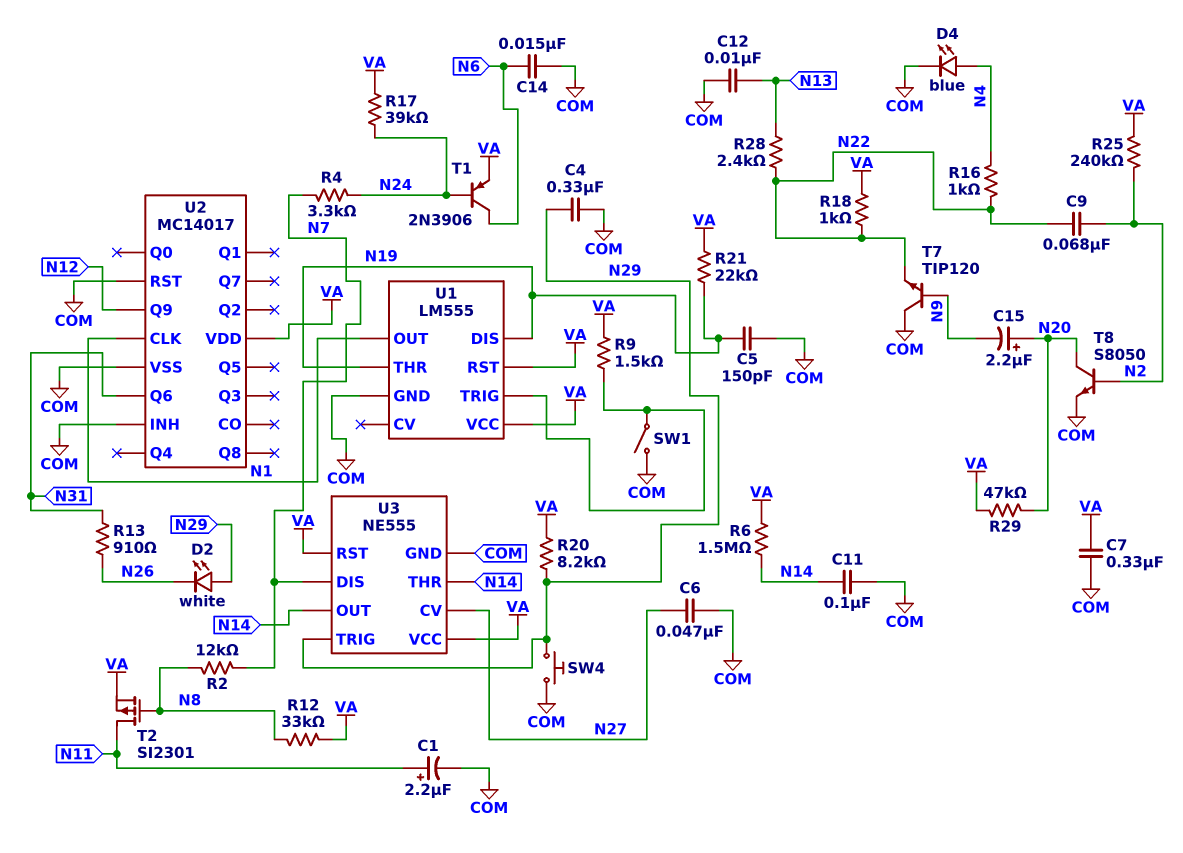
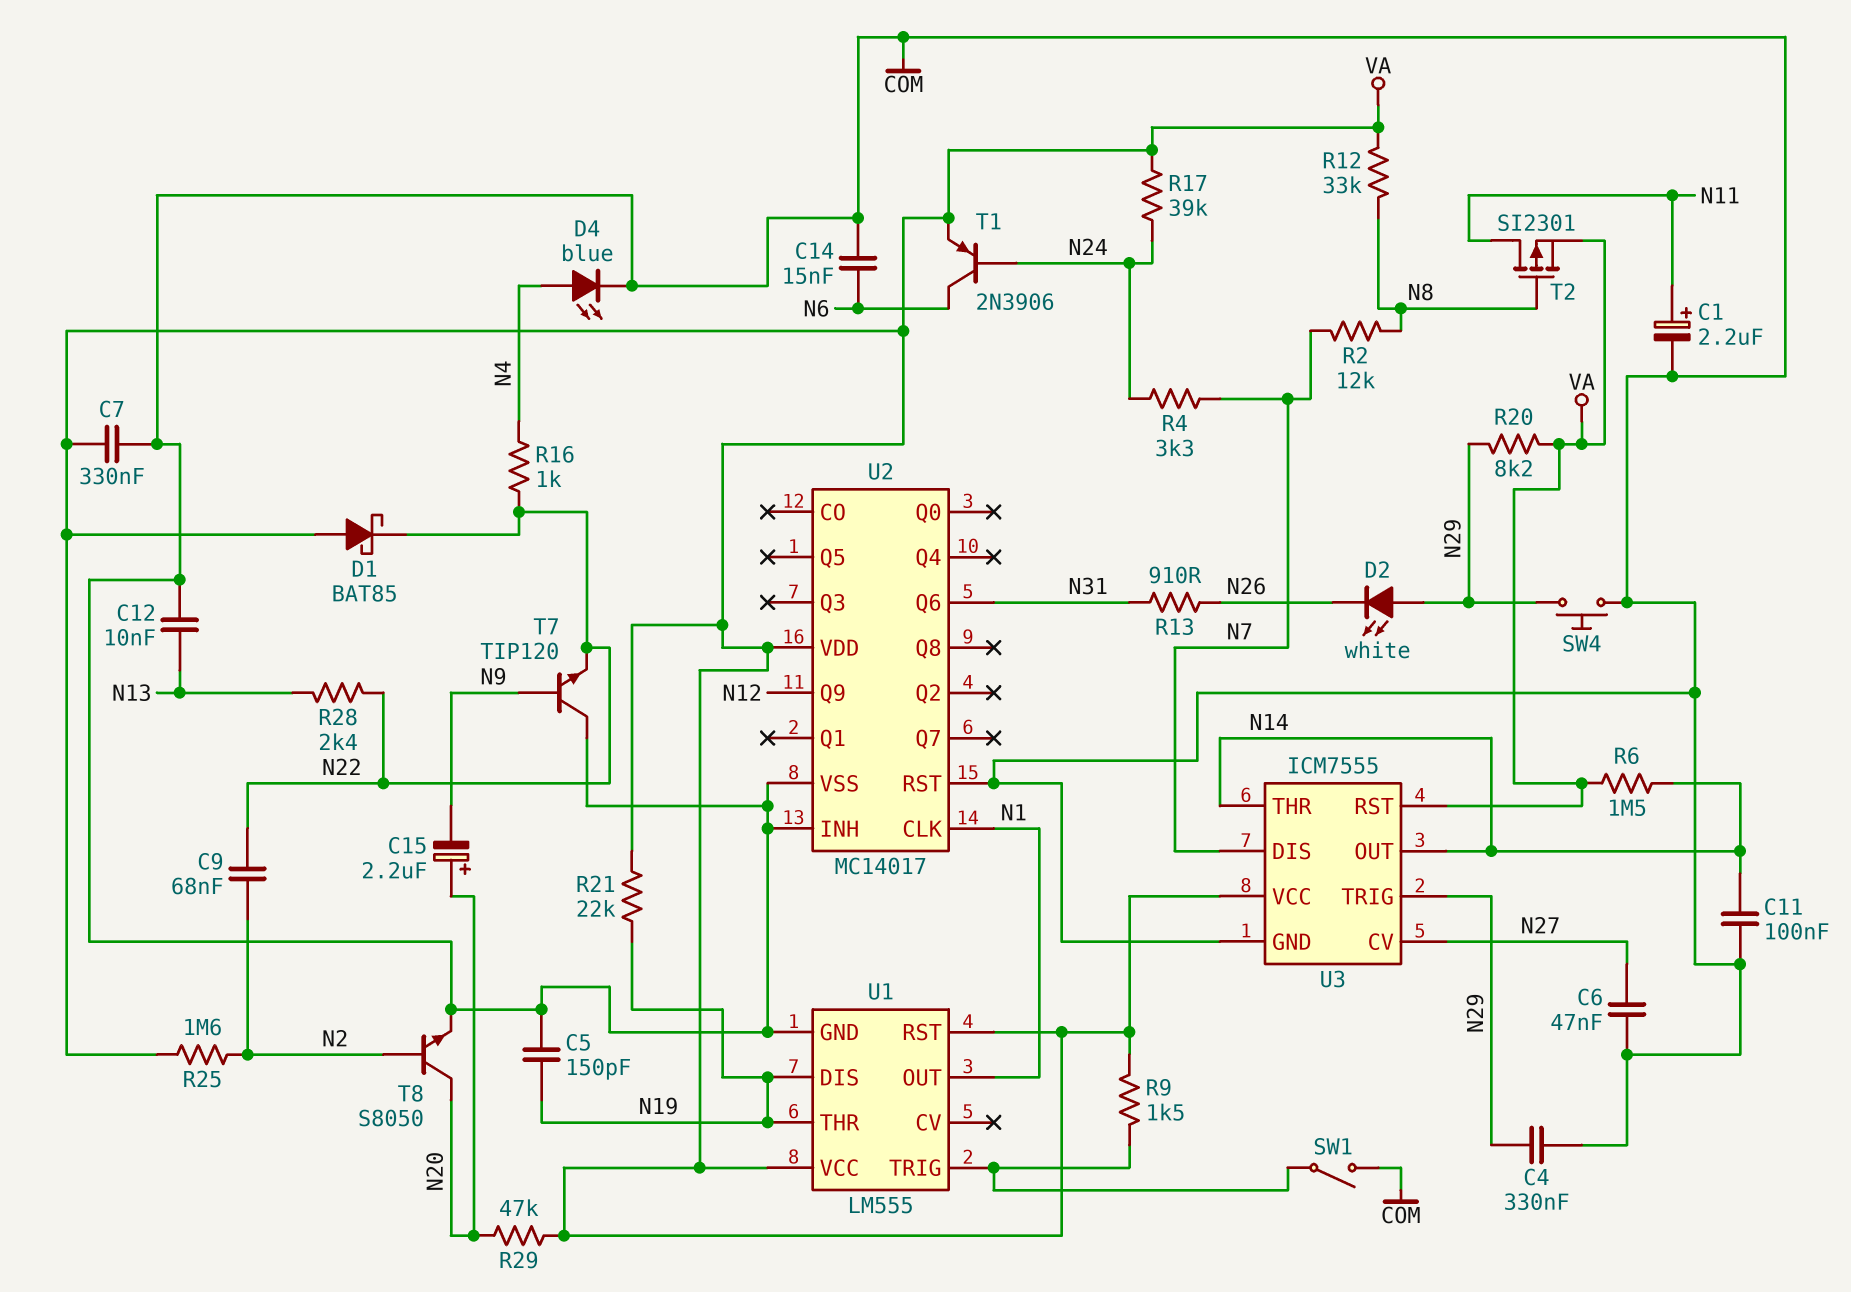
D1: none -> schottky BAT85 (A VA, K N22)
R18: 1k (N22, VA) -> none
R25: 240k (N2, VA) -> 1.6M (N2, VA)
U3: NE555 -> ICM7555

